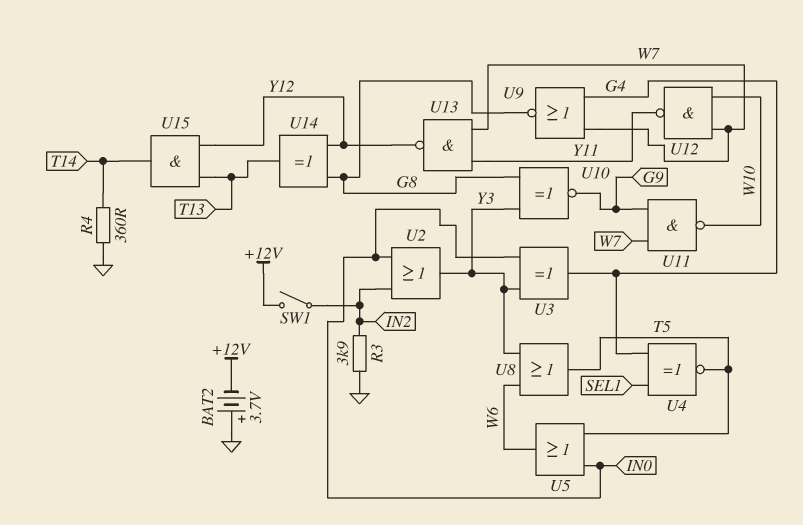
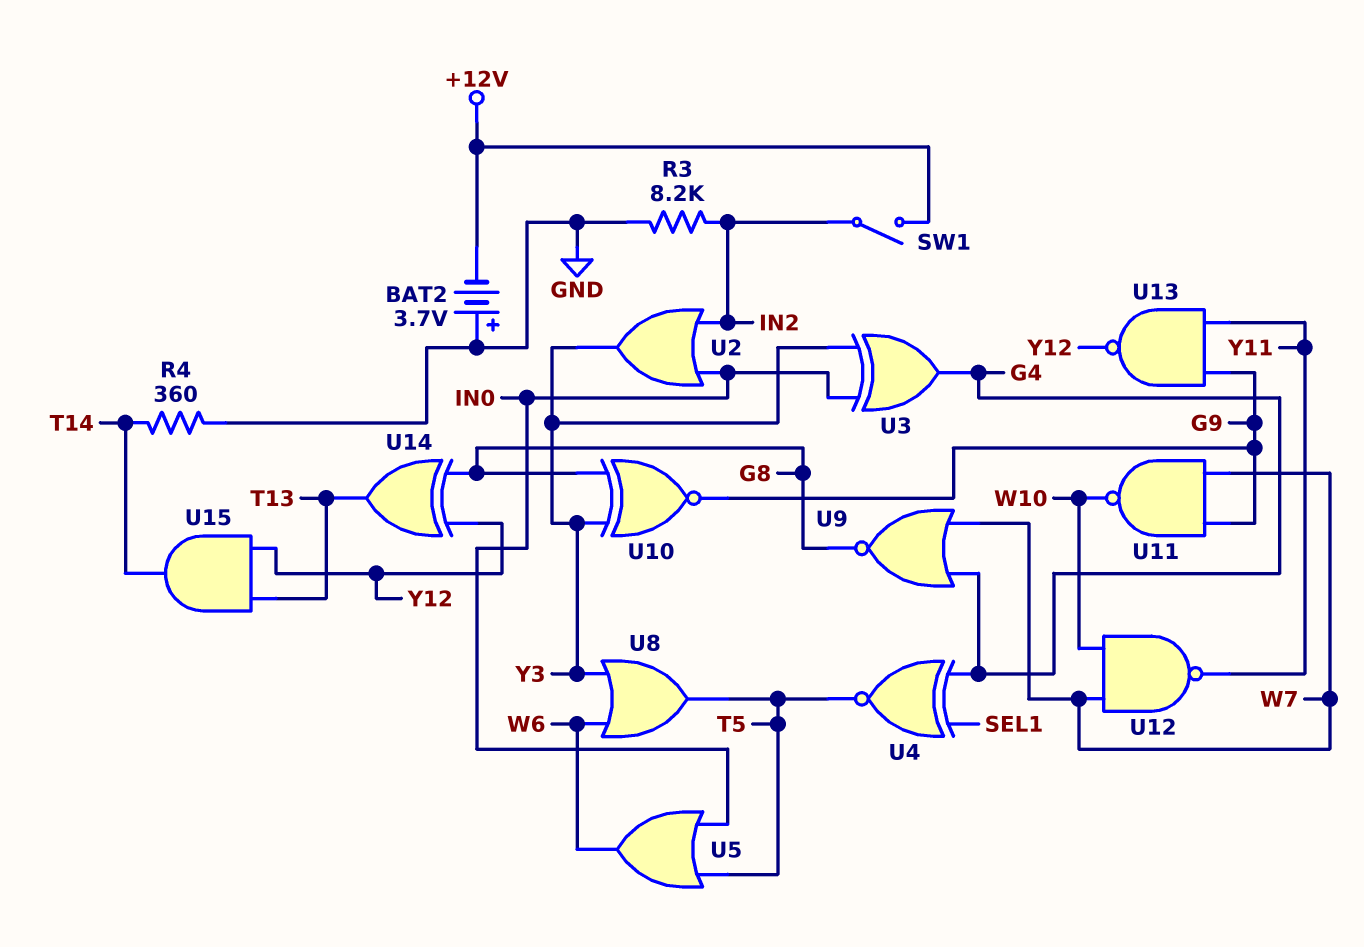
R3: 3.9k (GND, IN2) -> 8.2k (GND, IN2)
U13: NAND (in W7, in Y11, out Y12) -> NAND (in G9, in Y11, out Y12)

